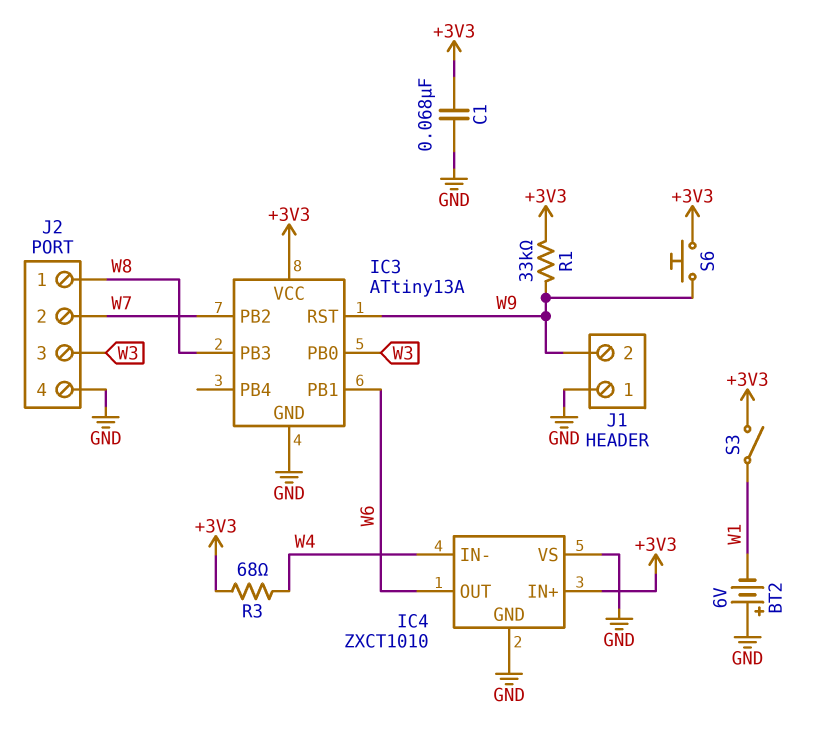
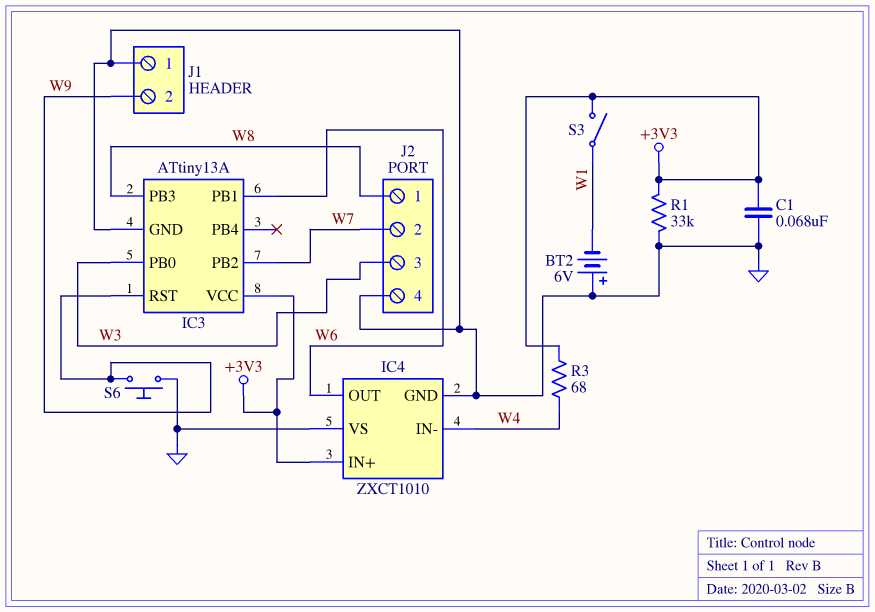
R1: 33k (+3V3, W9) -> 33k (+3V3, GND)
S6: button (+3V3, W9) -> button (GND, W9)

